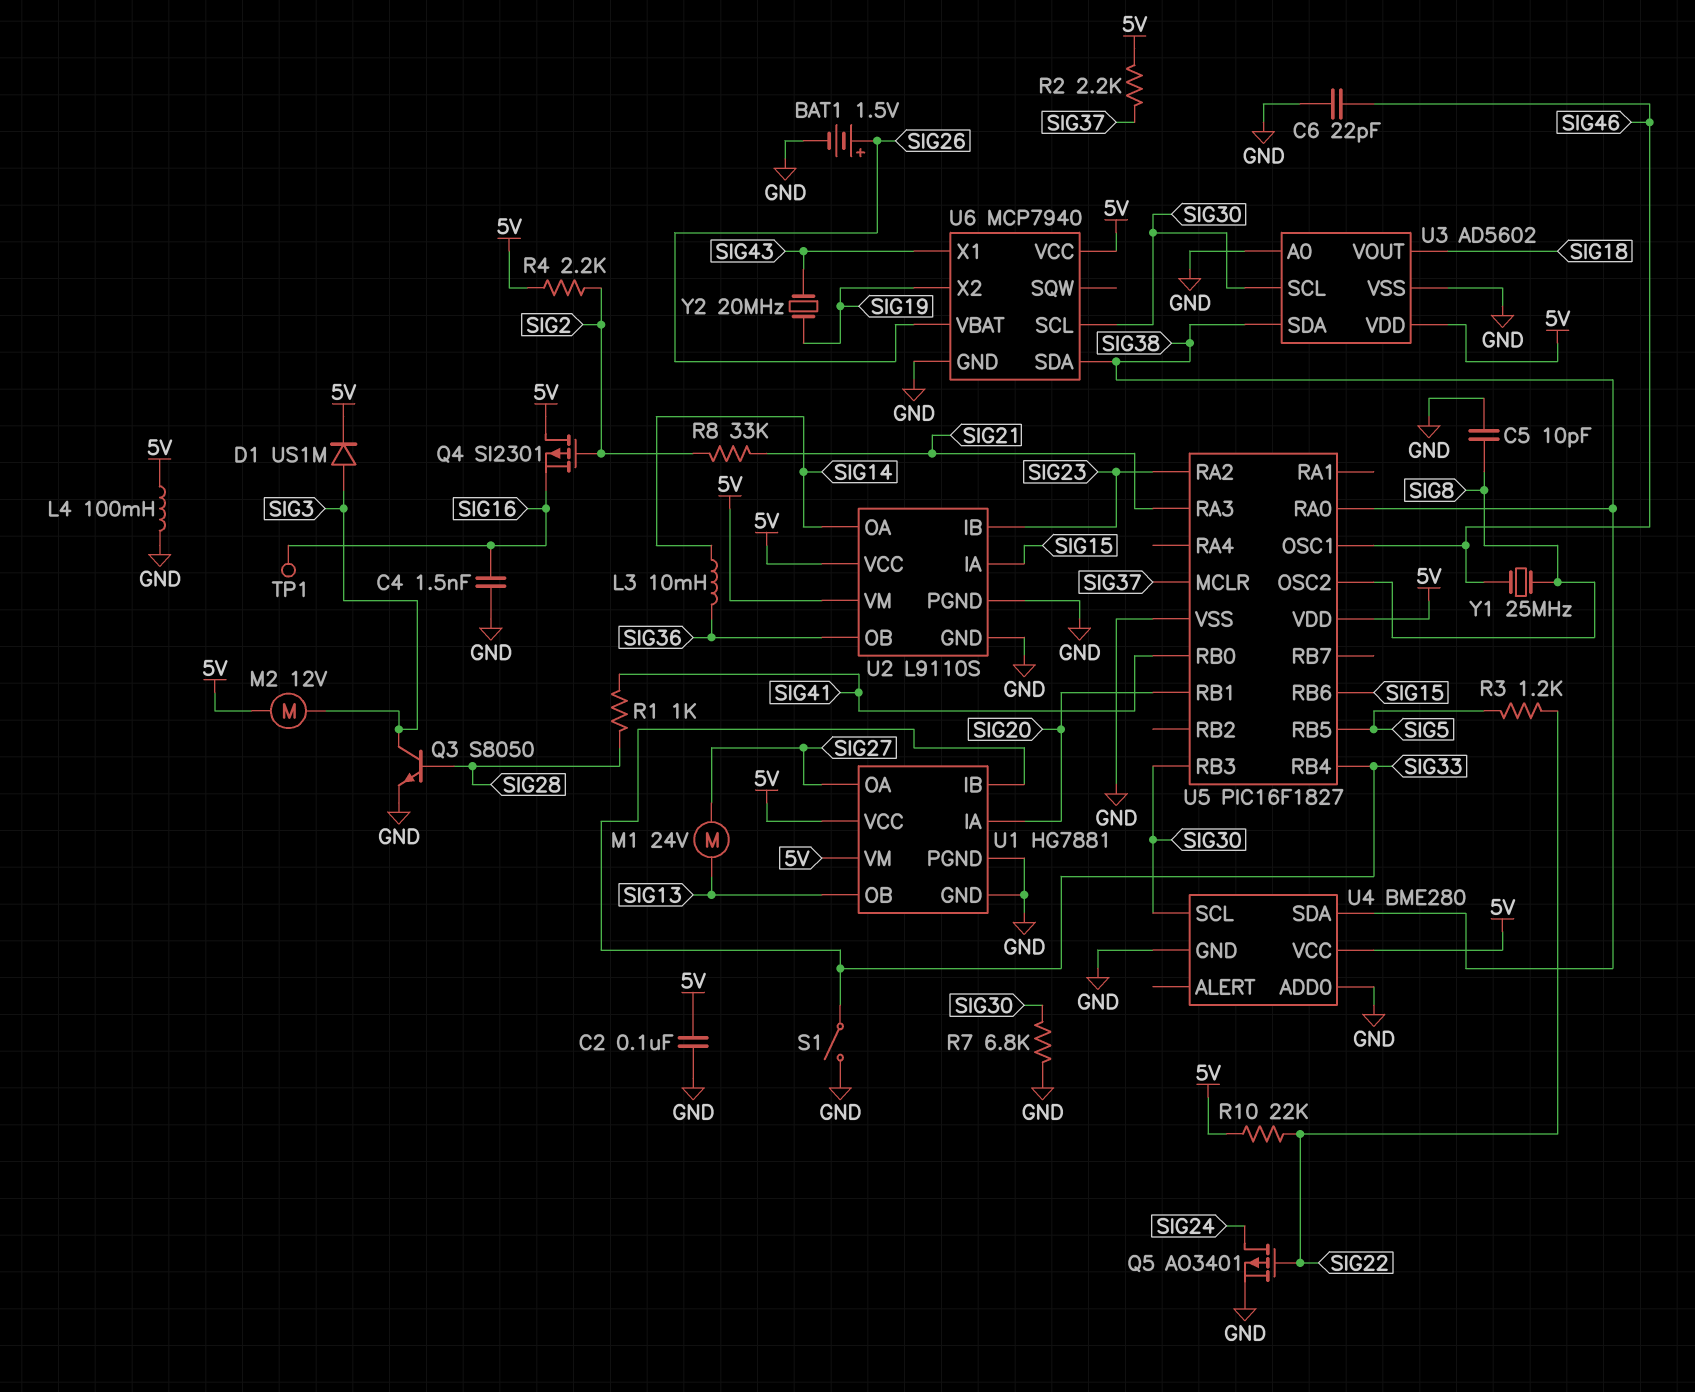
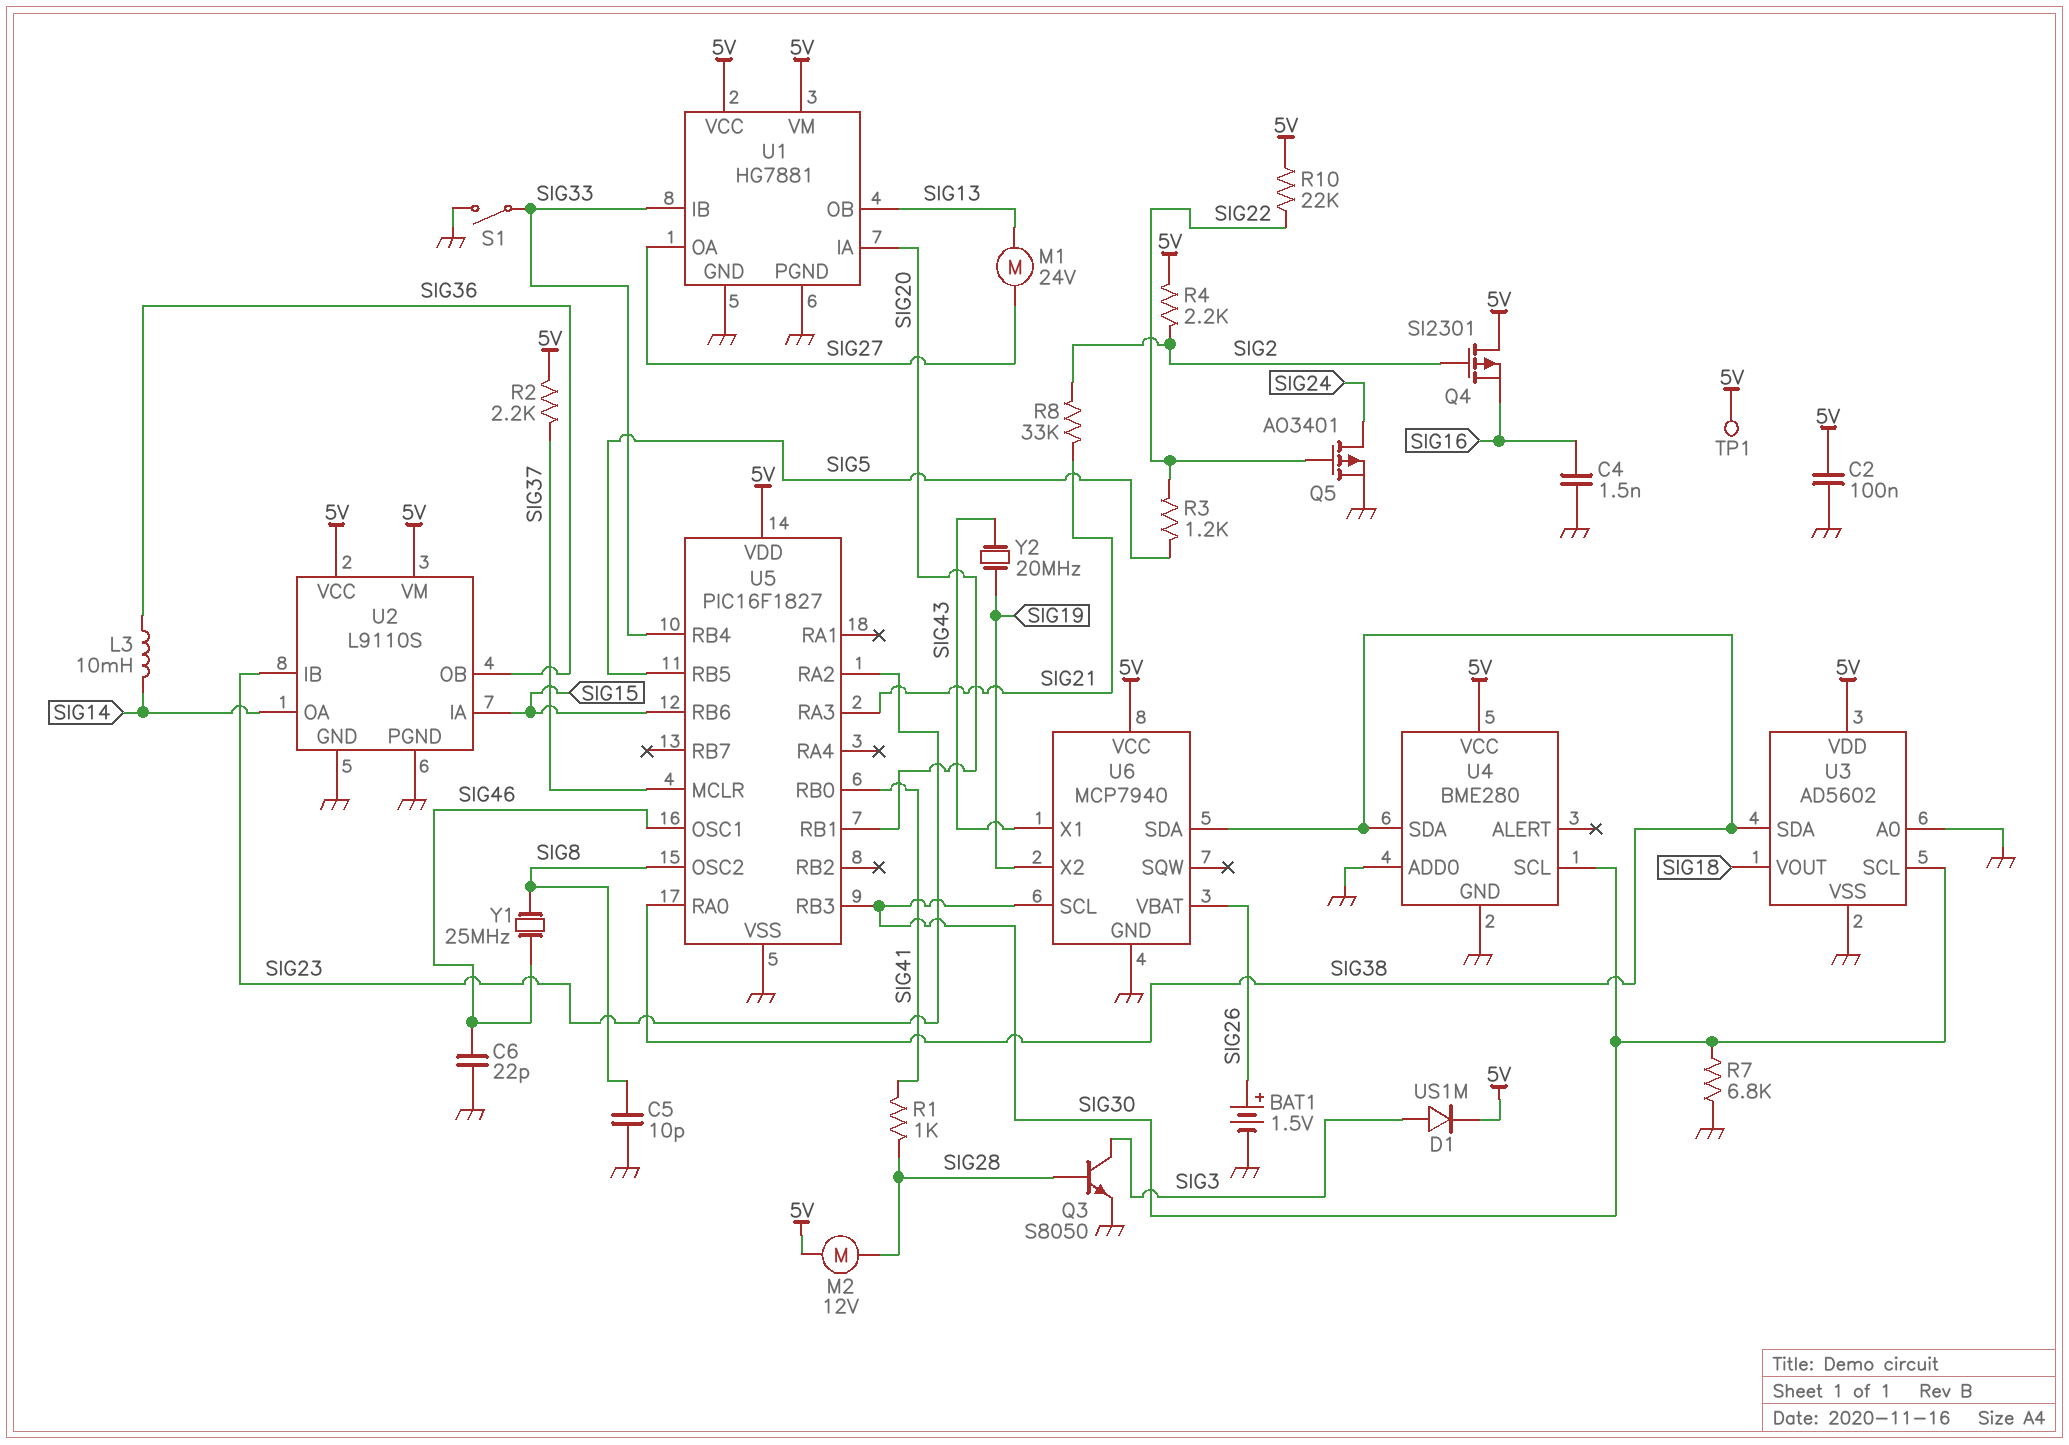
L4: 100mH (5V, GND) -> none
M2: motor 12V (5V, SIG3) -> motor 12V (5V, SIG28)
TP1: test point (SIG16) -> test point (5V)

